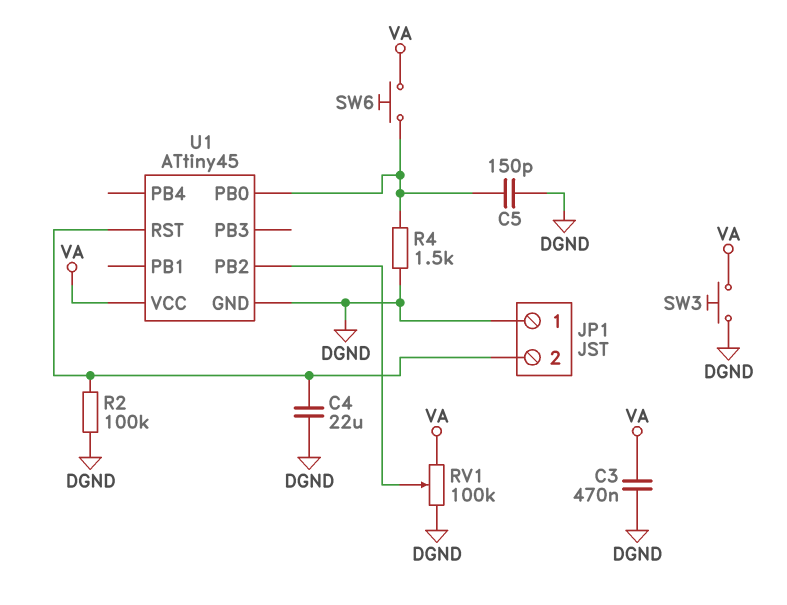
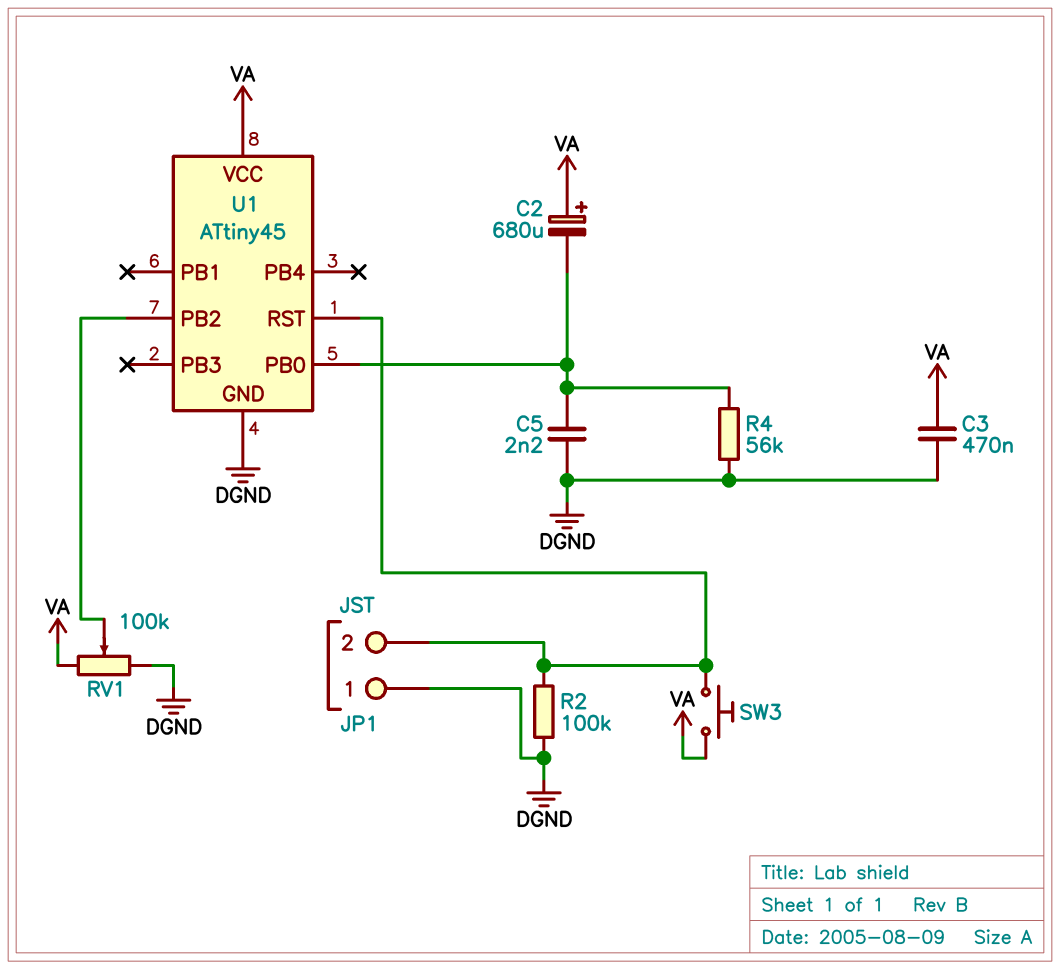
C2: none -> 680uF (plus VA, minus U1/PB0)
C4: 22uF (DGND, JP1/2) -> none
C5: 150pF (DGND, U1/PB0) -> 2.2nF (DGND, U1/PB0)
R4: 1.5k (DGND, U1/PB0) -> 56k (DGND, U1/PB0)
SW3: button (DGND, VA) -> button (JP1/2, VA)
SW6: button (U1/PB0, VA) -> none

